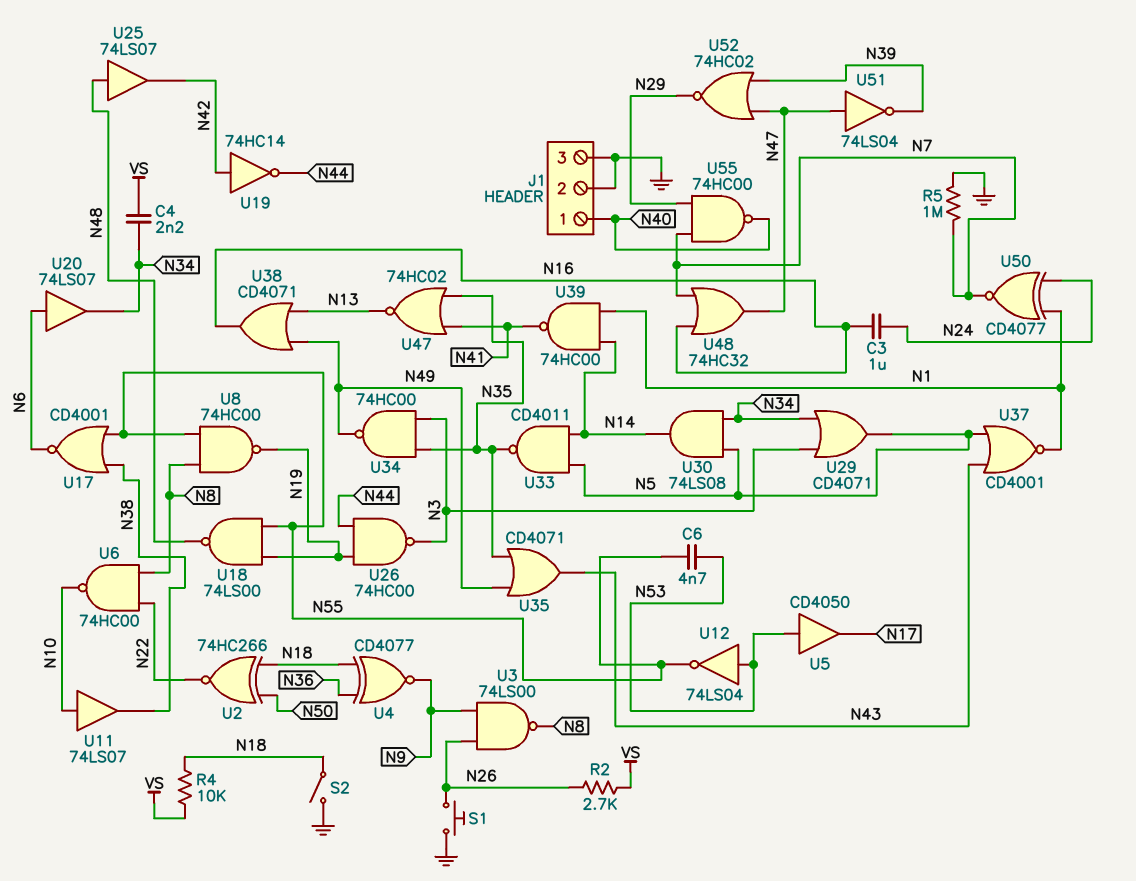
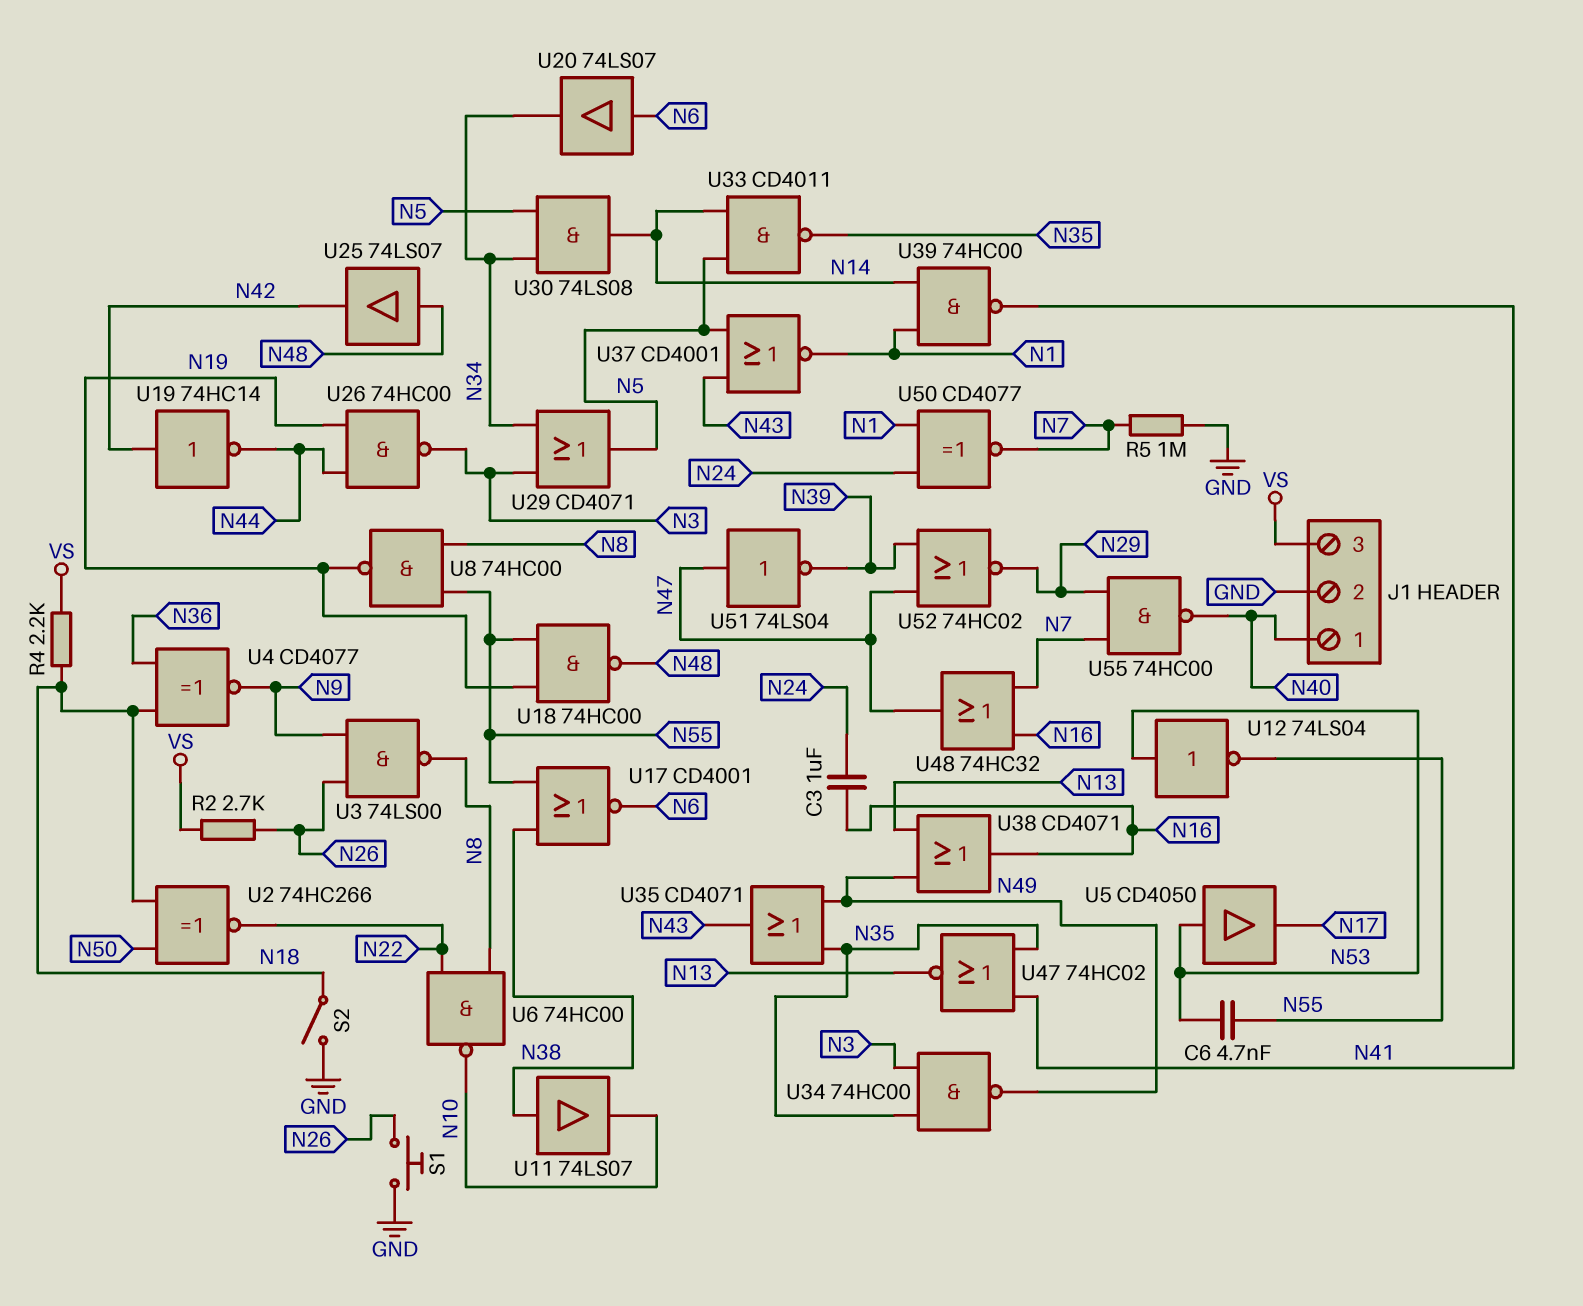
C4: 2.2nF (N34, VS) -> none
J1 pin 3: GND -> VS
R4: 10k (N18, VS) -> 2.2k (N18, VS)
U11: buffer 74LS07 (in N10, out N38) -> buffer 74LS07 (in N38, out N10)
U18: NAND 74LS00 (in N19, in N55, out N48) -> NAND 74HC00 (in N19, in N55, out N48)

